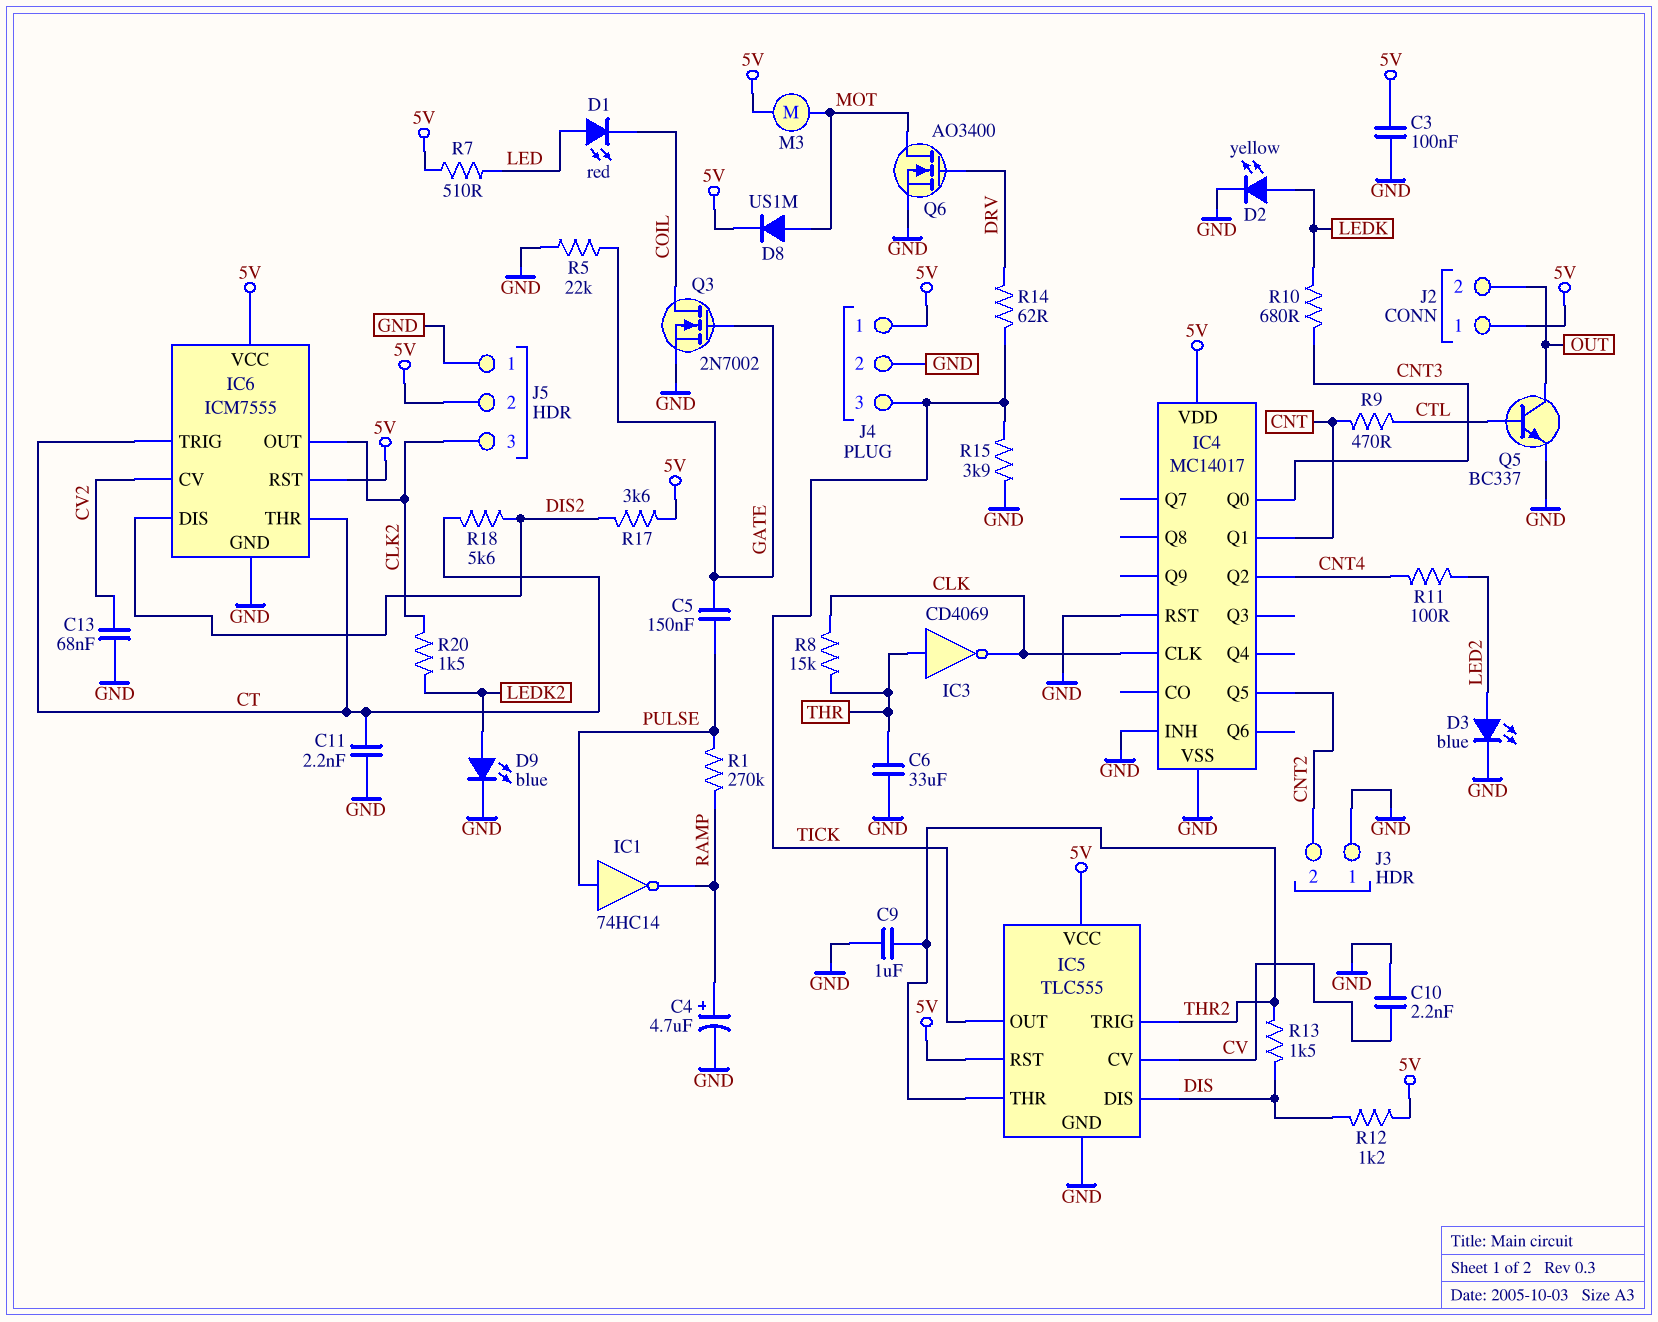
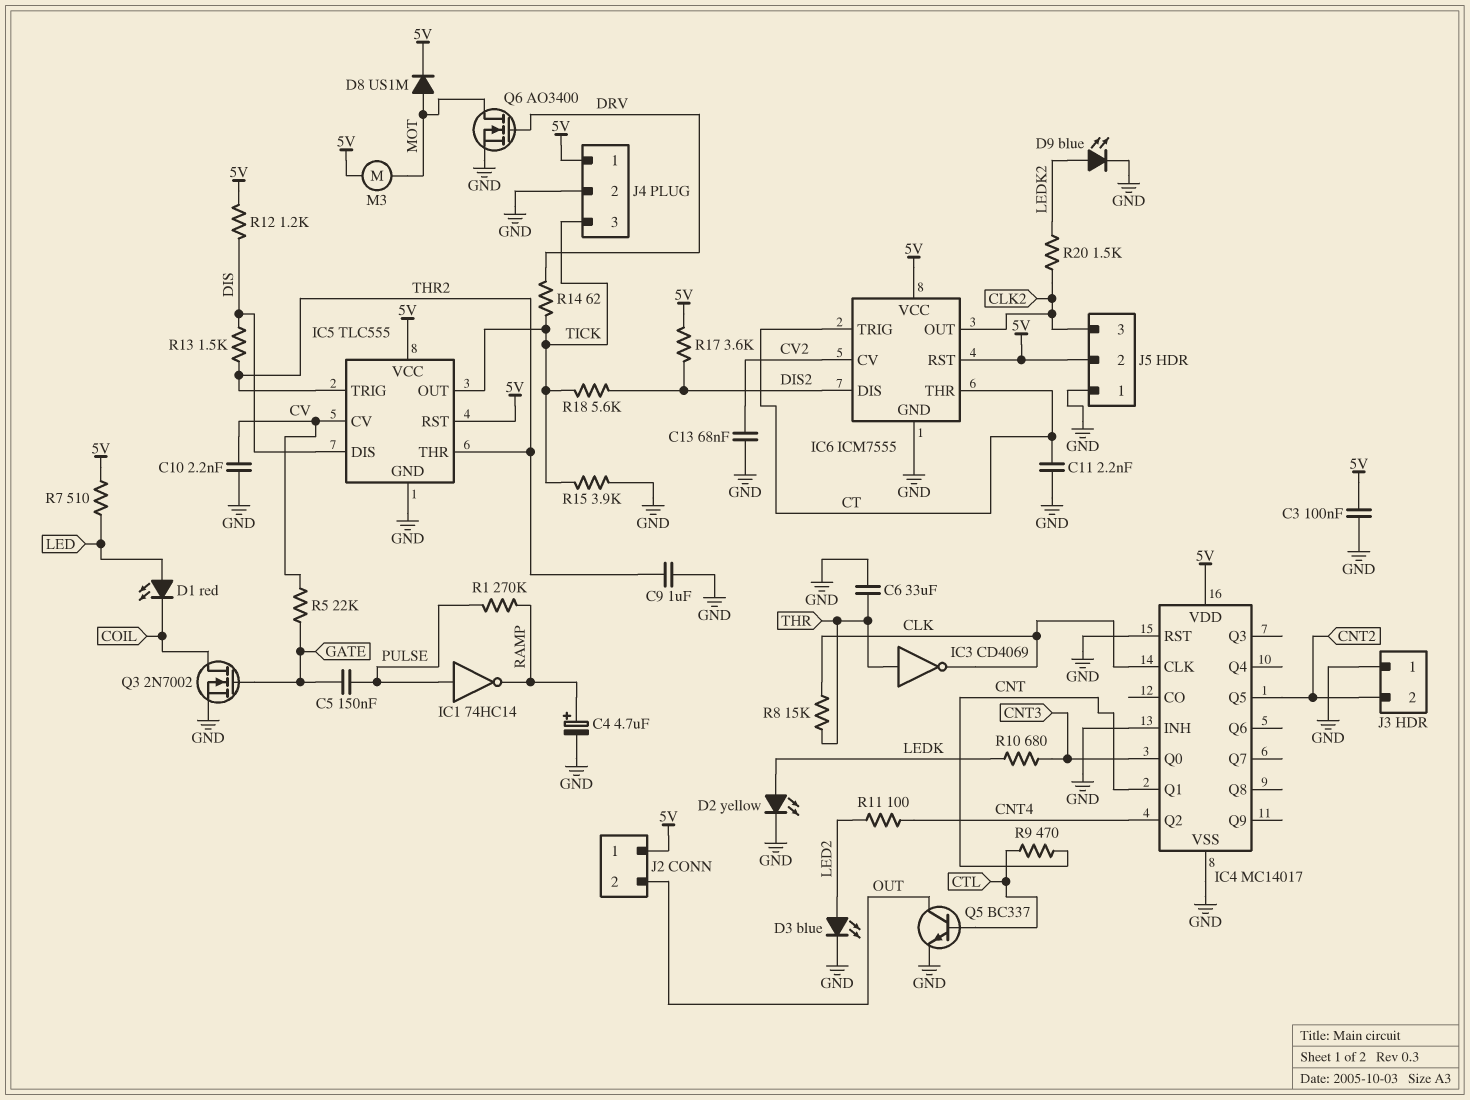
R5: 22k (GATE, GND) -> 22k (CV, GATE)
R18: 5.6k (CT, DIS2) -> 5.6k (DIS2, TICK)

